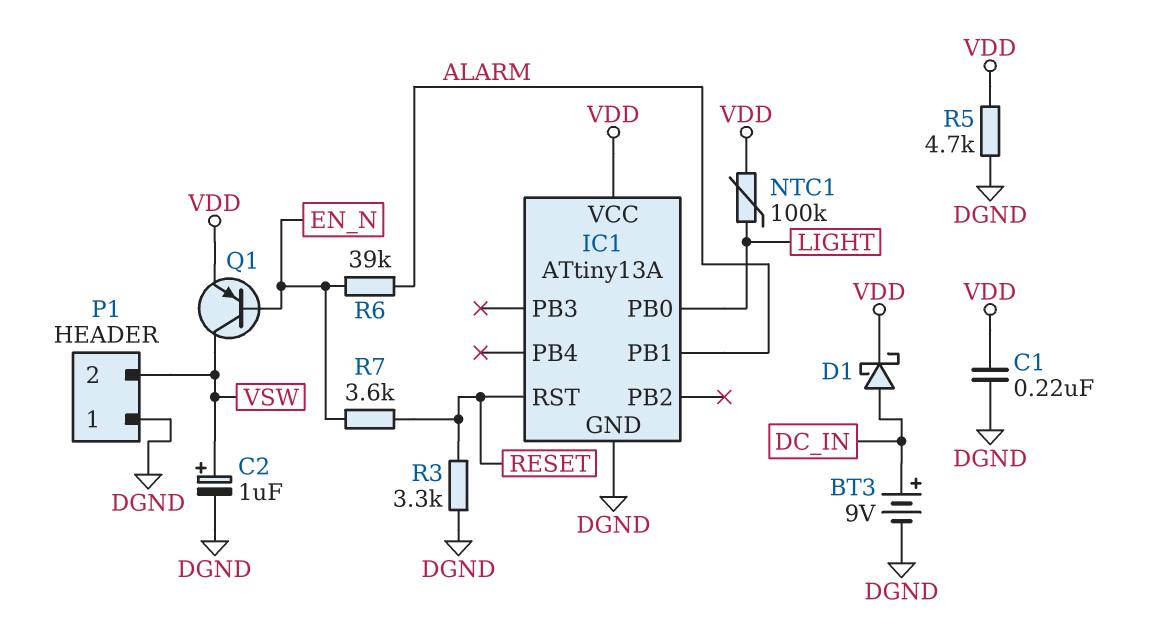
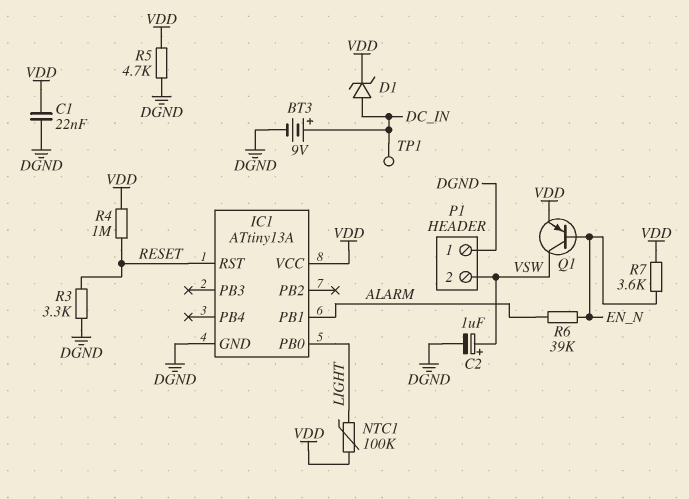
C1: 220nF (DGND, VDD) -> 22nF (DGND, VDD)
D1: schottky (A DC_IN, K VDD) -> zener (A DC_IN, K VDD)
R4: none -> 1M (RESET, VDD)
R7: 3.6k (EN_N, RESET) -> 3.6k (EN_N, VDD)
TP1: none -> test point (DC_IN)

